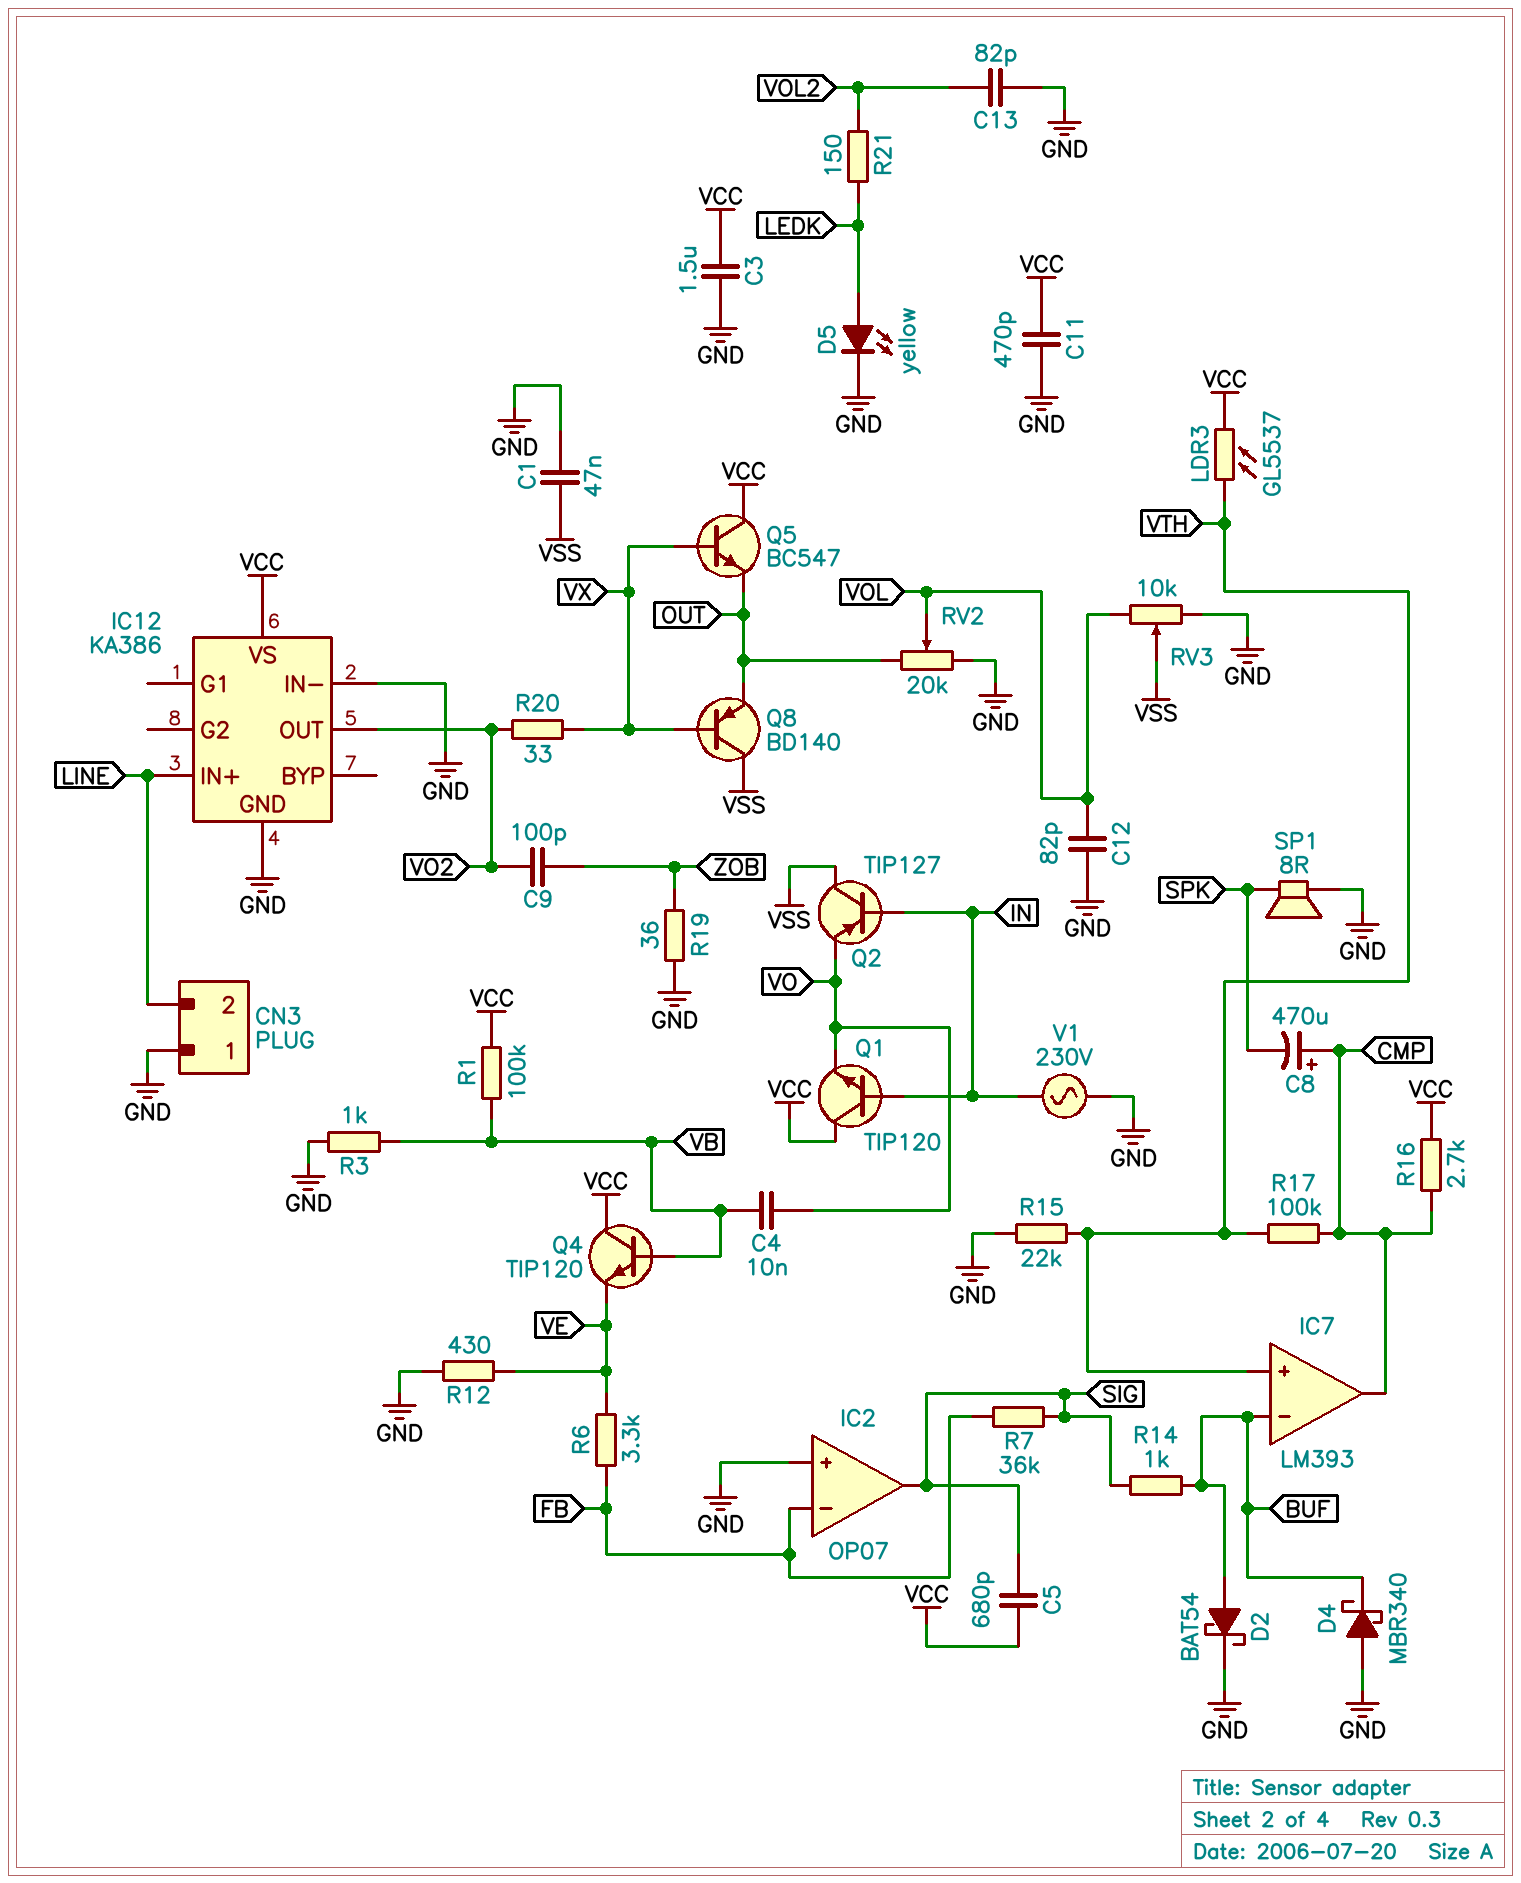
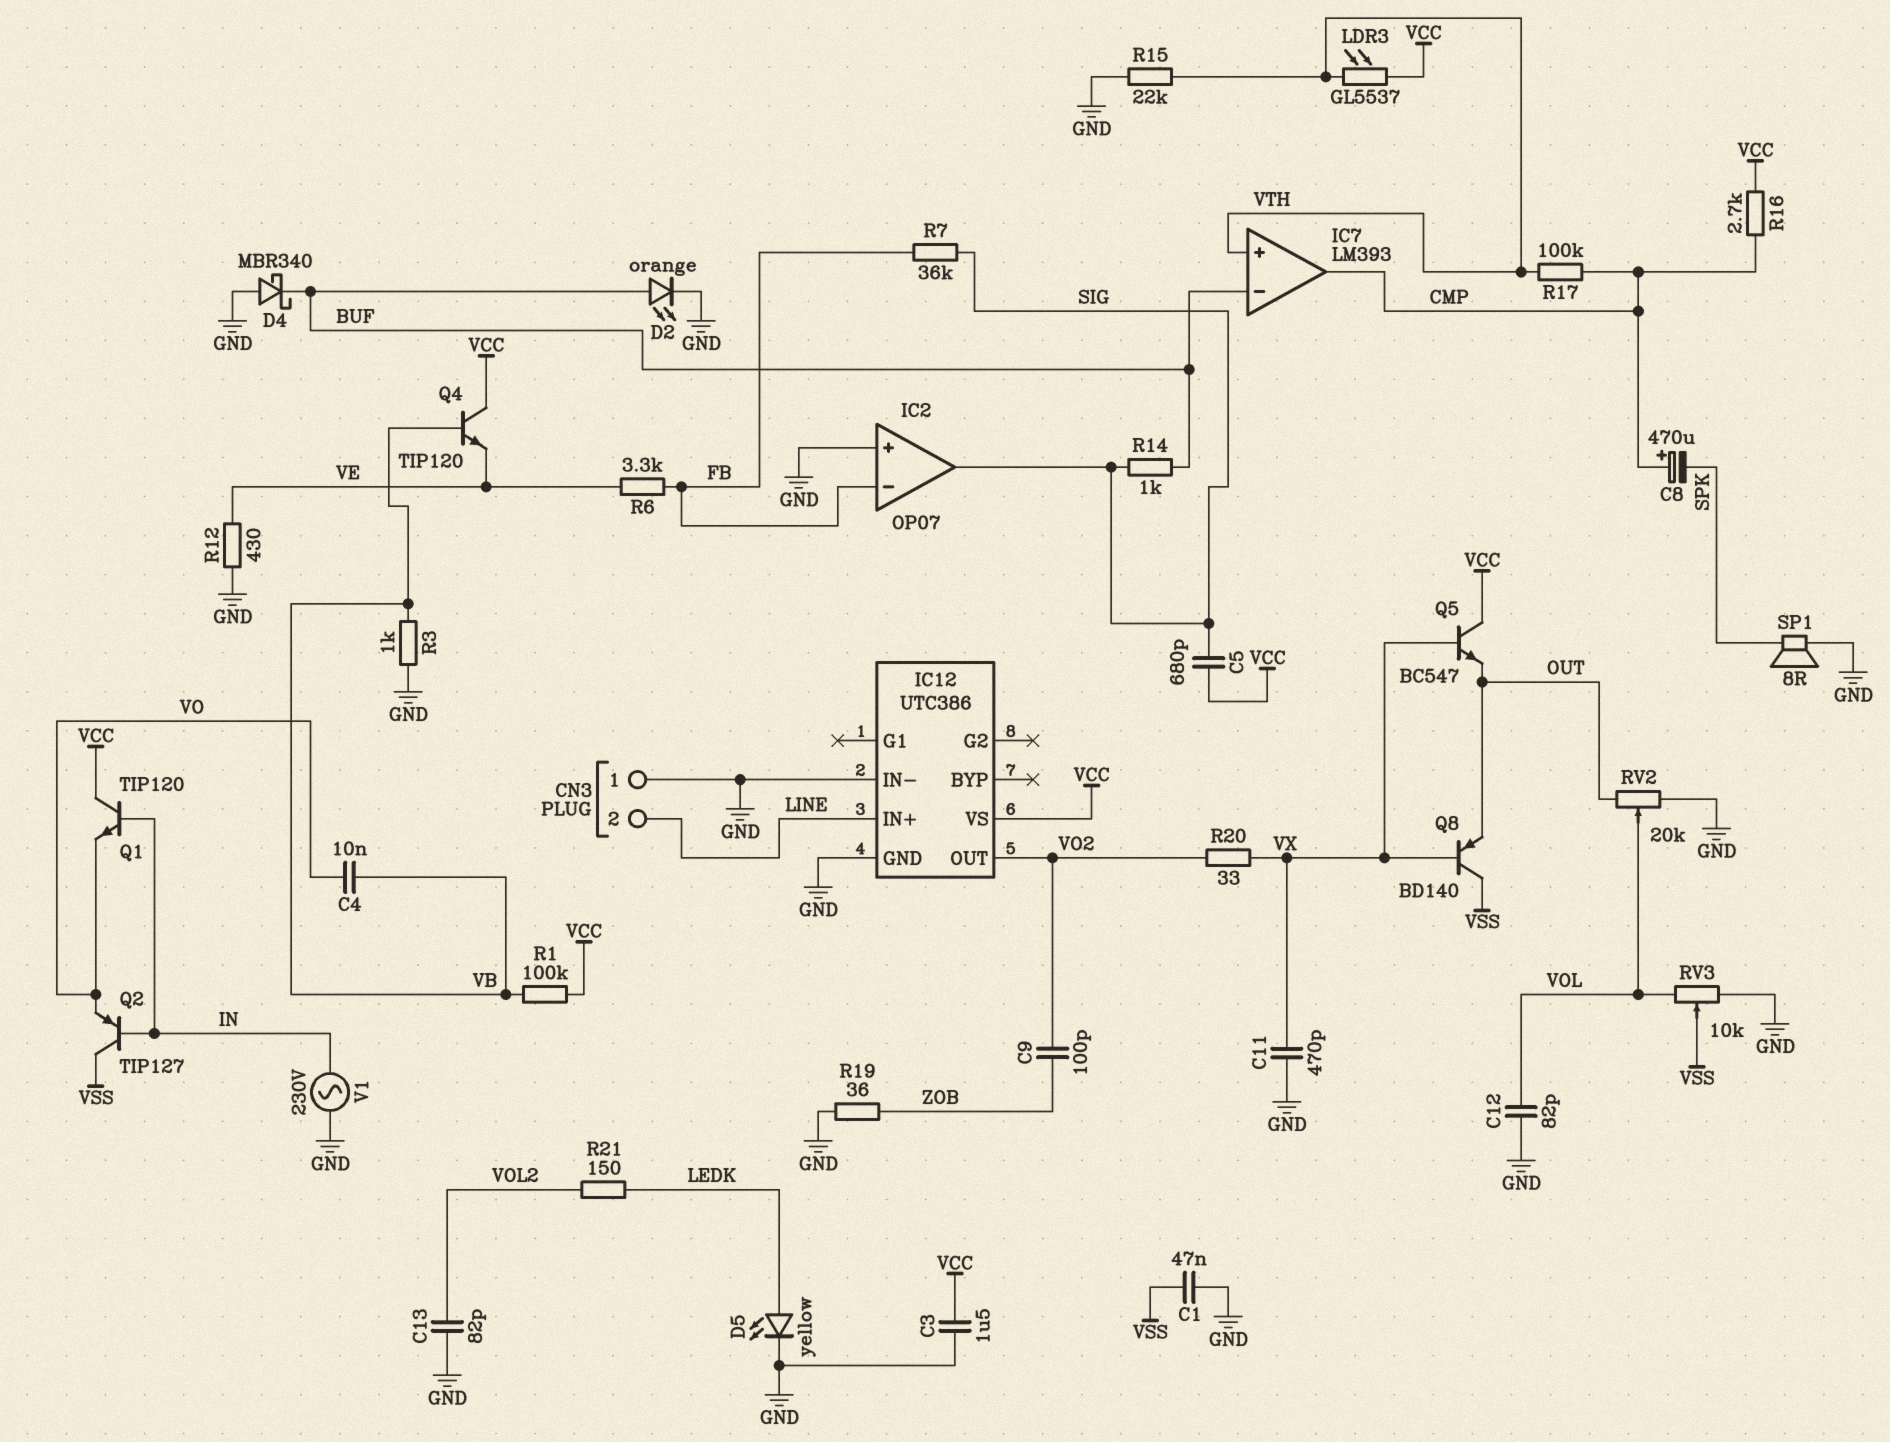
C11: 470pF (GND, VCC) -> 470pF (GND, VX)
D2: schottky BAT54 (A BUF, K GND) -> LED orange (A BUF, K GND)
IC12: KA386 -> UTC386

